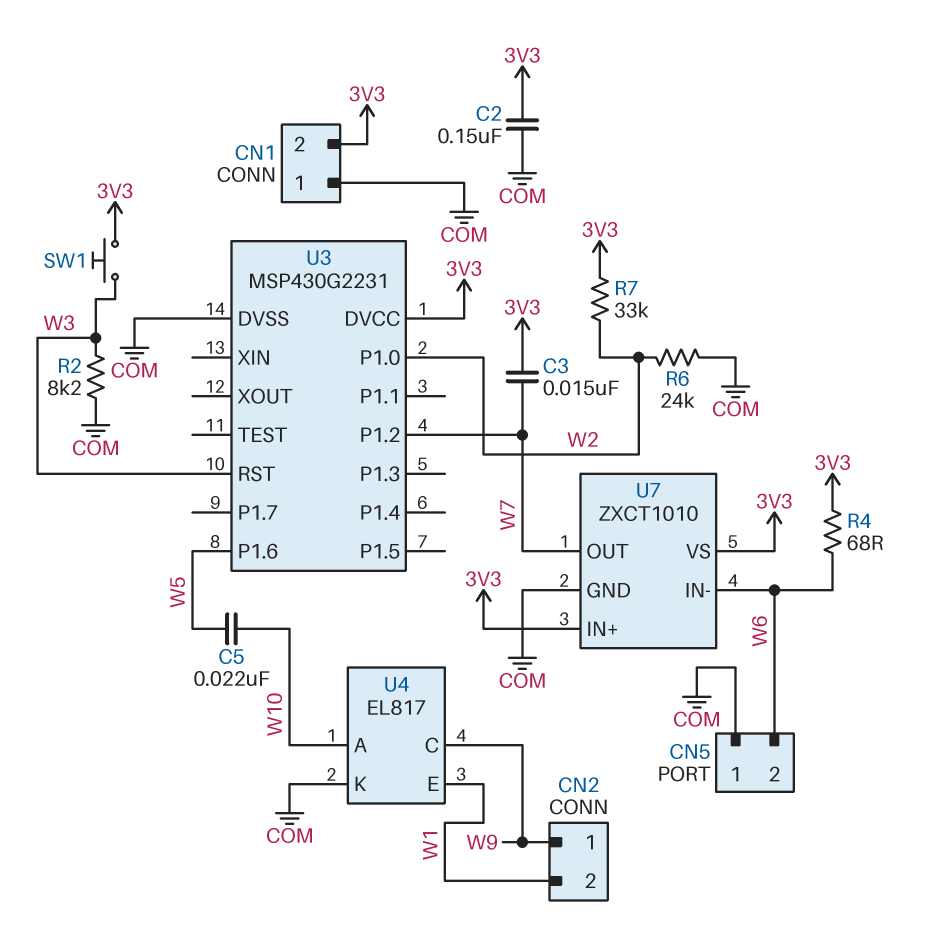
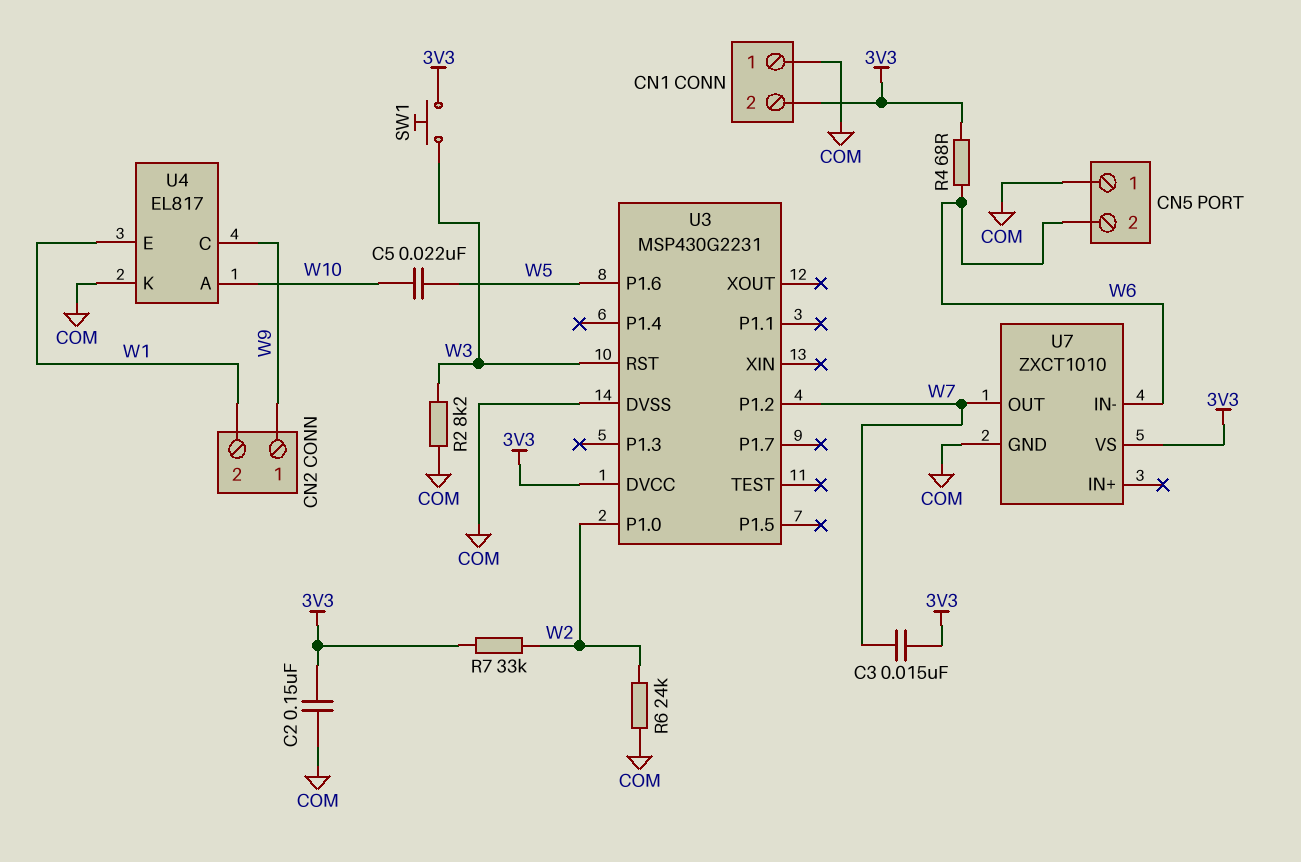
U7 pin IN+: 3V3 -> none

